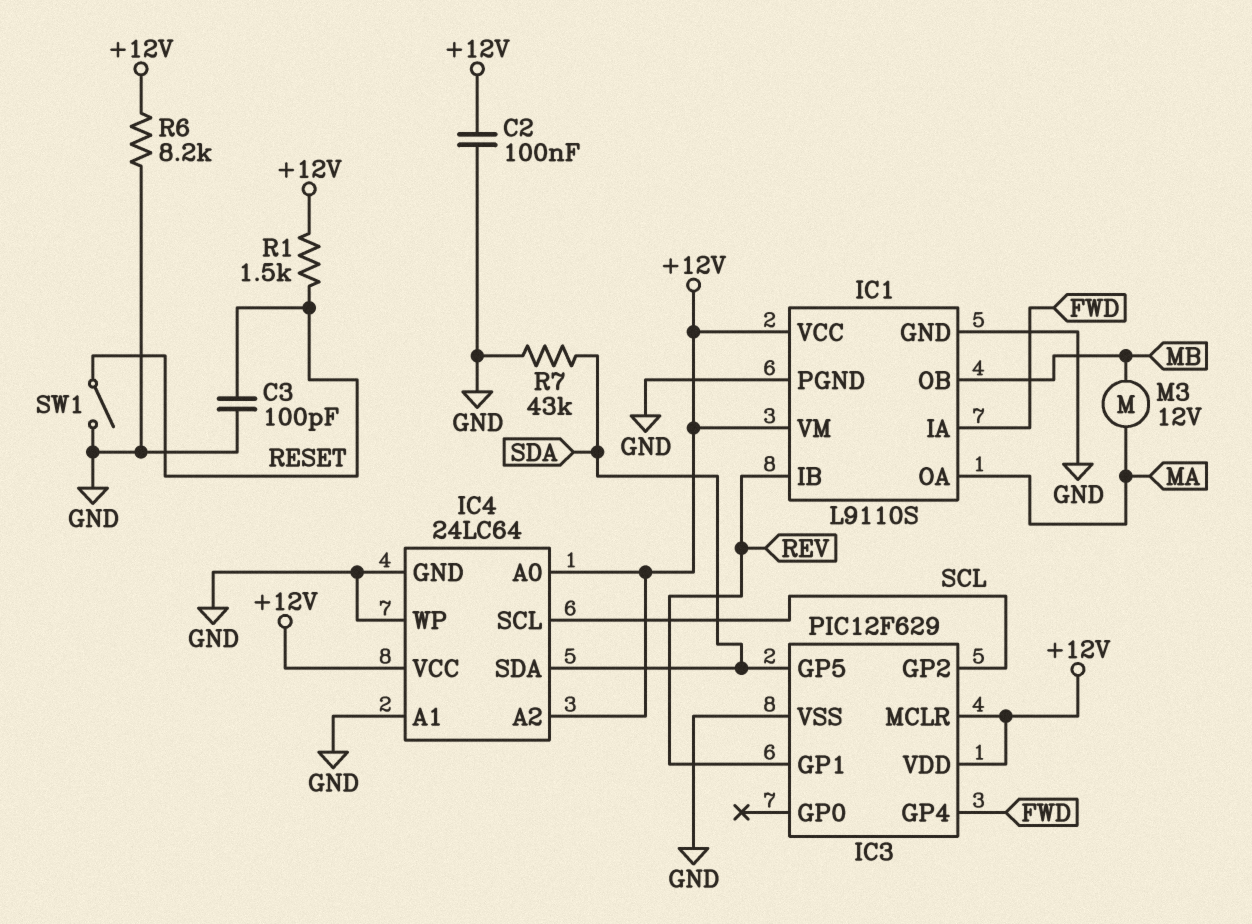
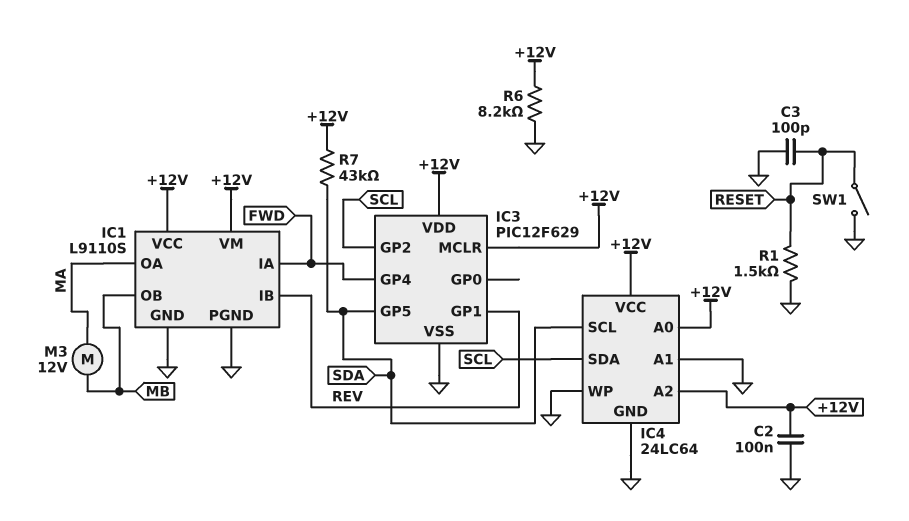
IC4 pin SCL: SCL -> SDA
IC4 pin SDA: SDA -> SCL
R1: 1.5k (+12V, RESET) -> 1.5k (GND, RESET)
R7: 43k (GND, SDA) -> 43k (+12V, SDA)

